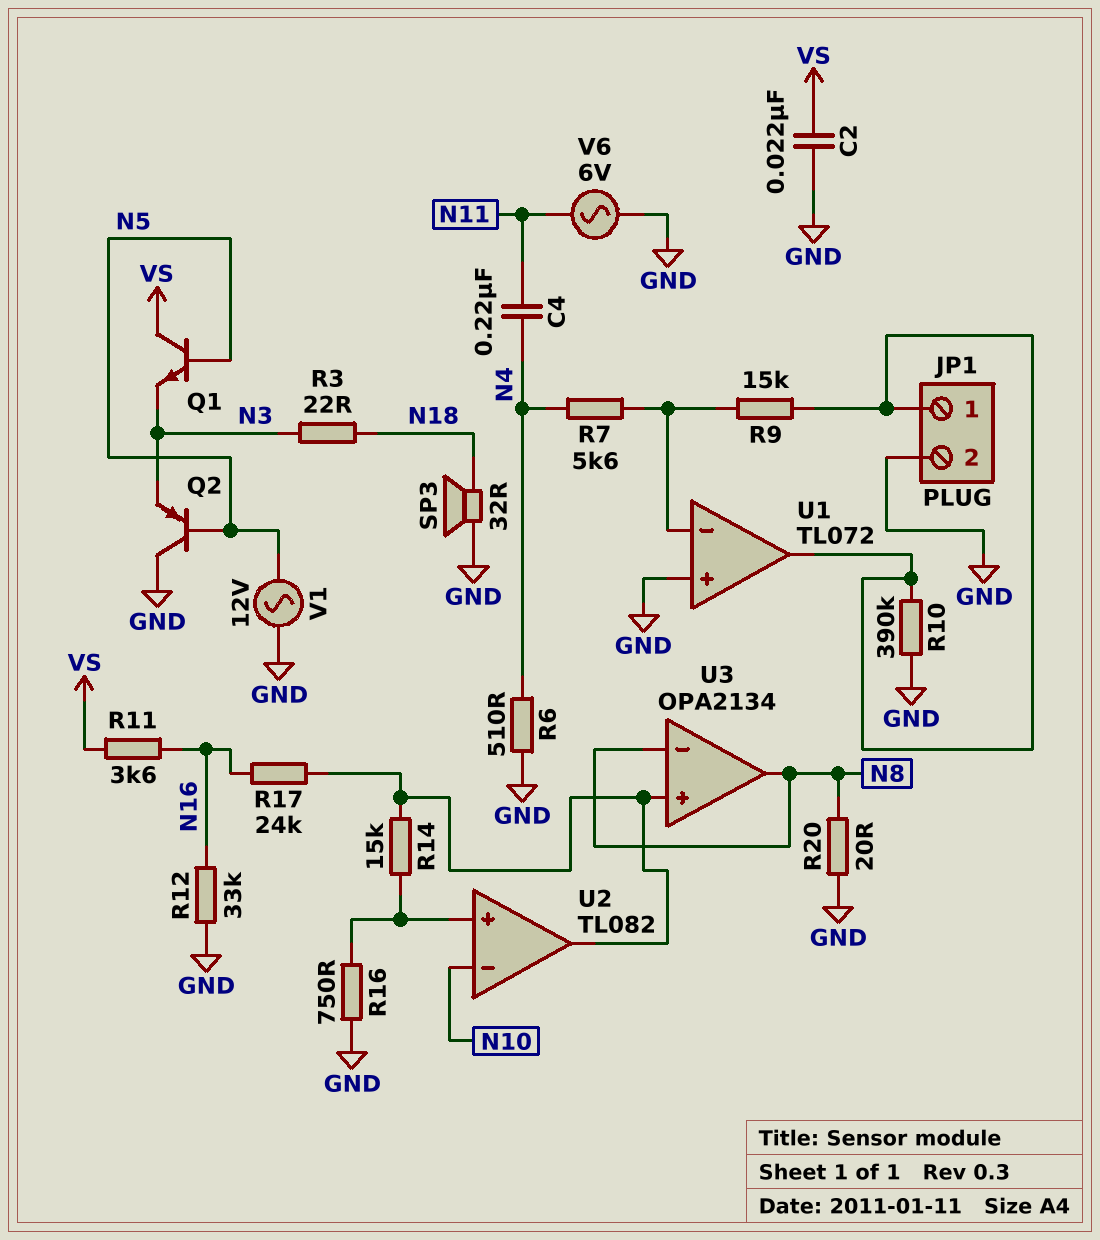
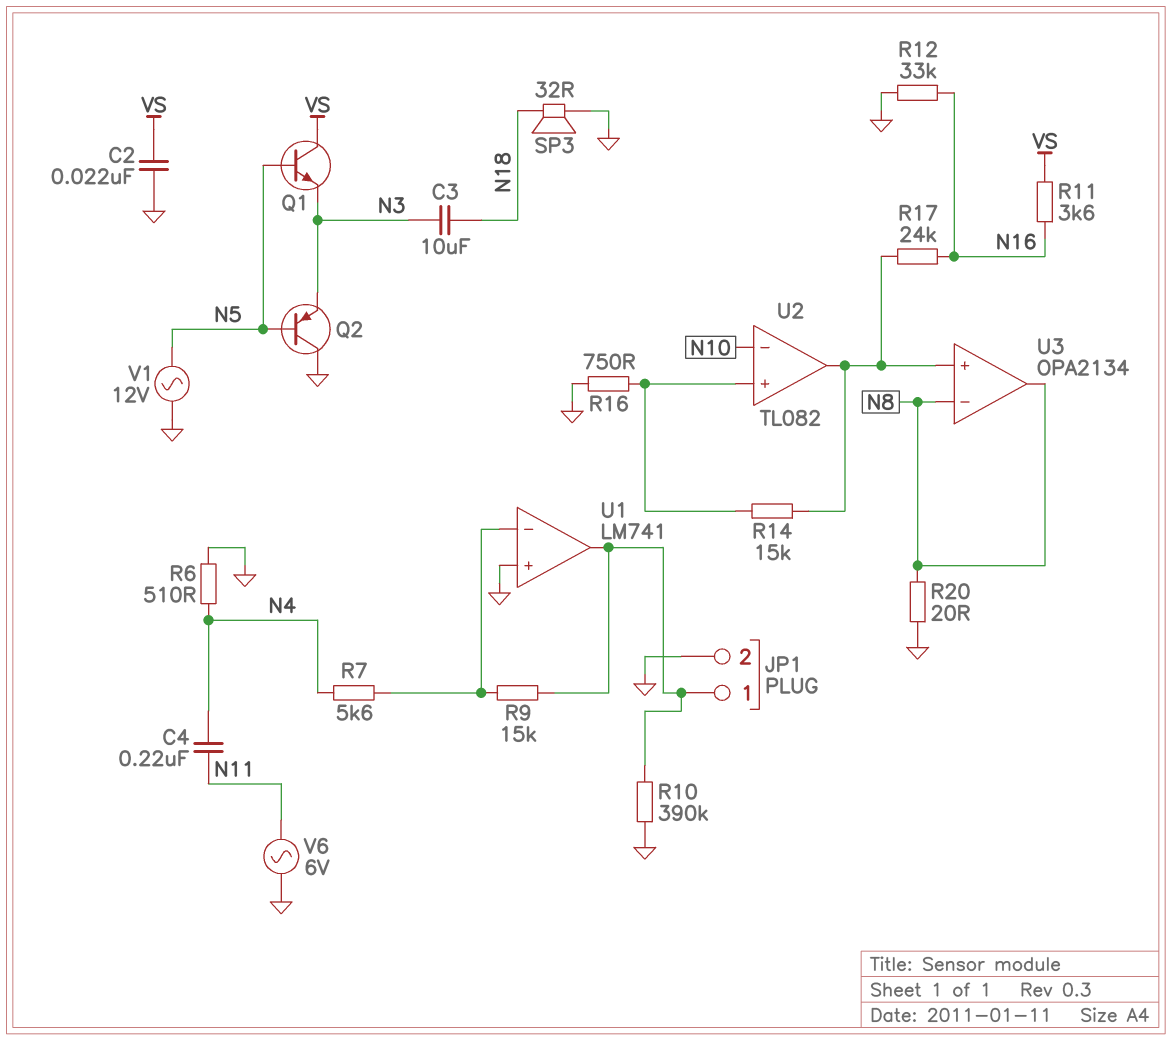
C3: none -> 10uF (N3, N18)
R3: 22 (N3, N18) -> none
U1: TL072 -> LM741

